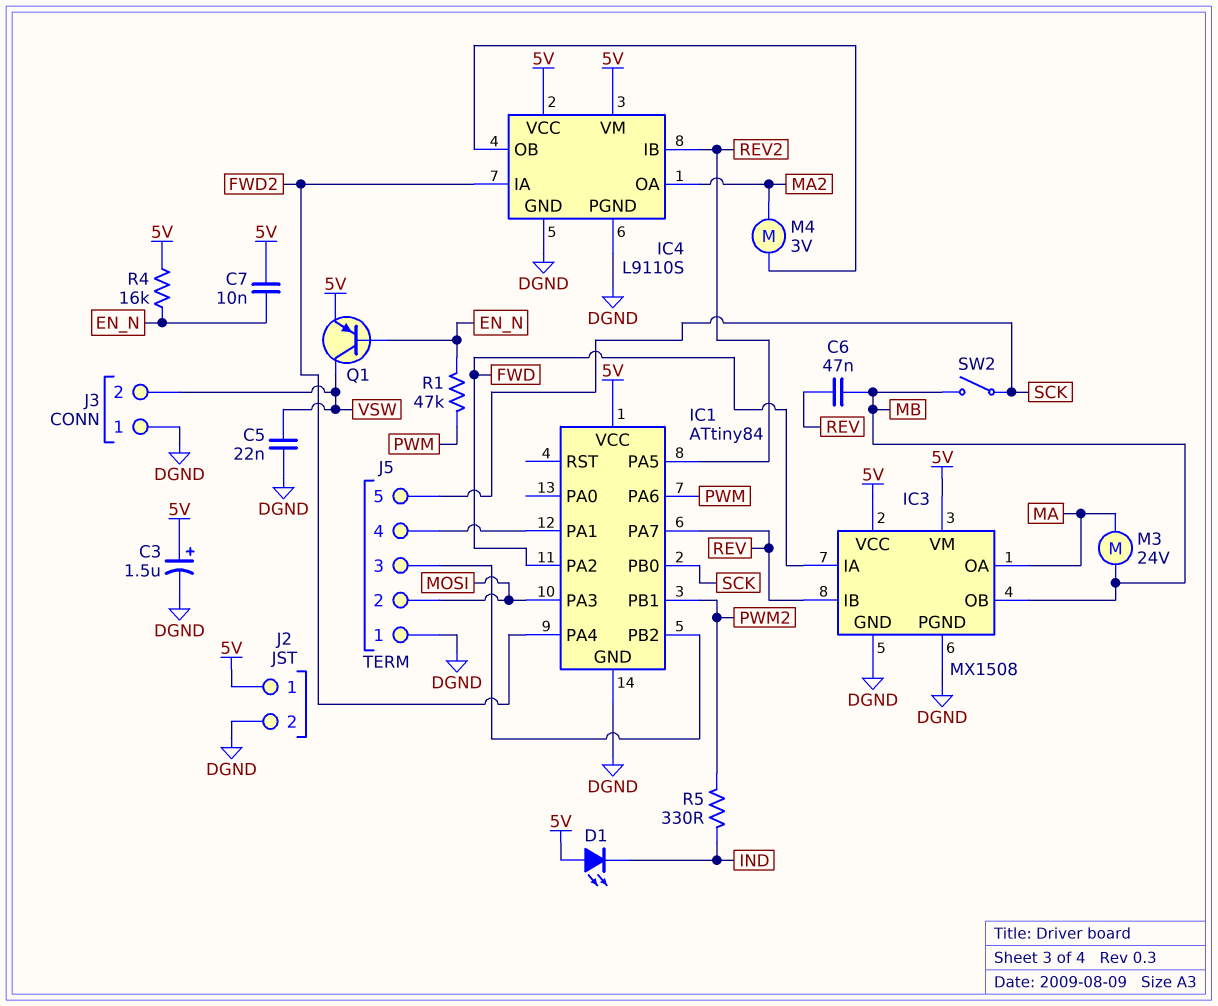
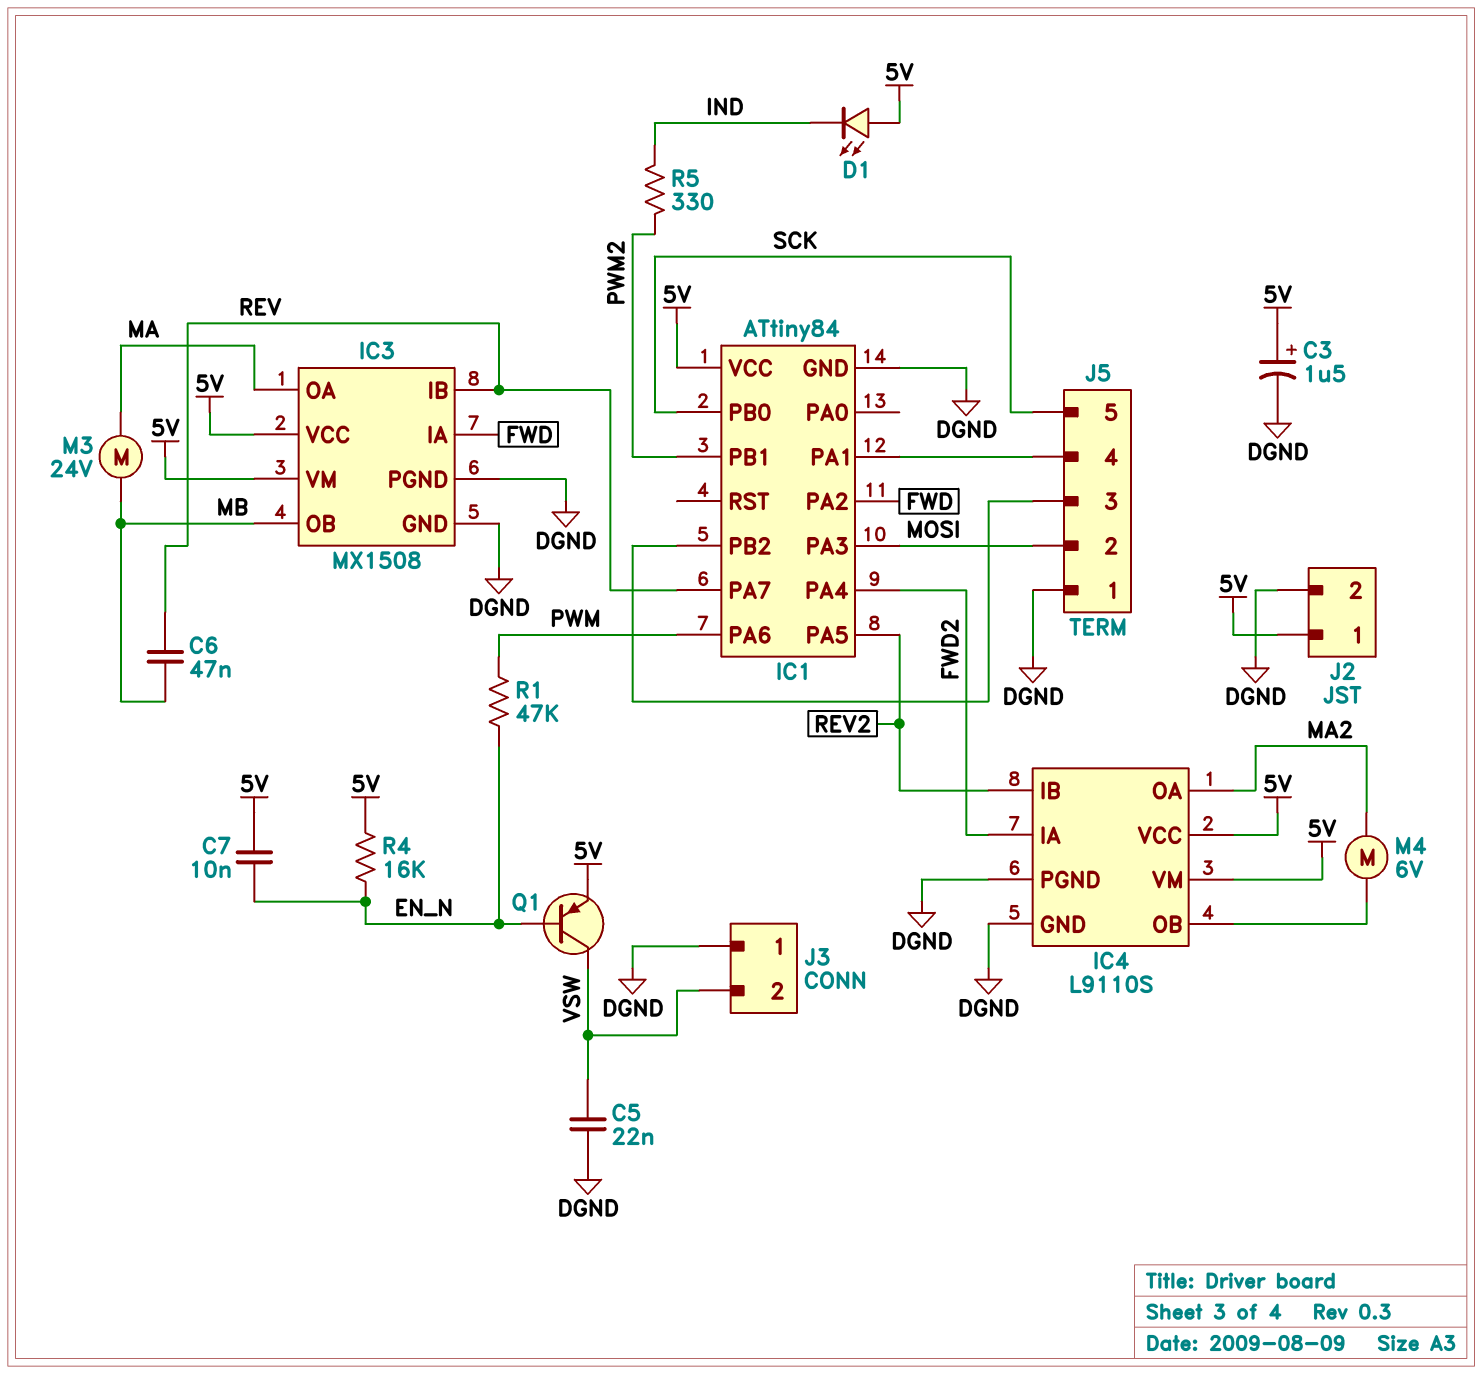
M4: motor 3V (IC4/OB, MA2) -> motor 6V (IC4/OB, MA2)
SW2: switch (MB, SCK) -> none

